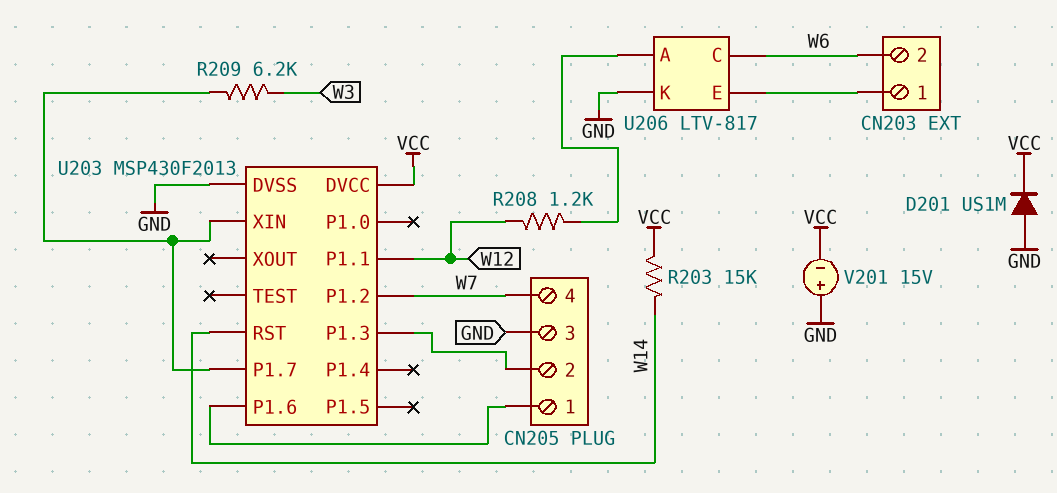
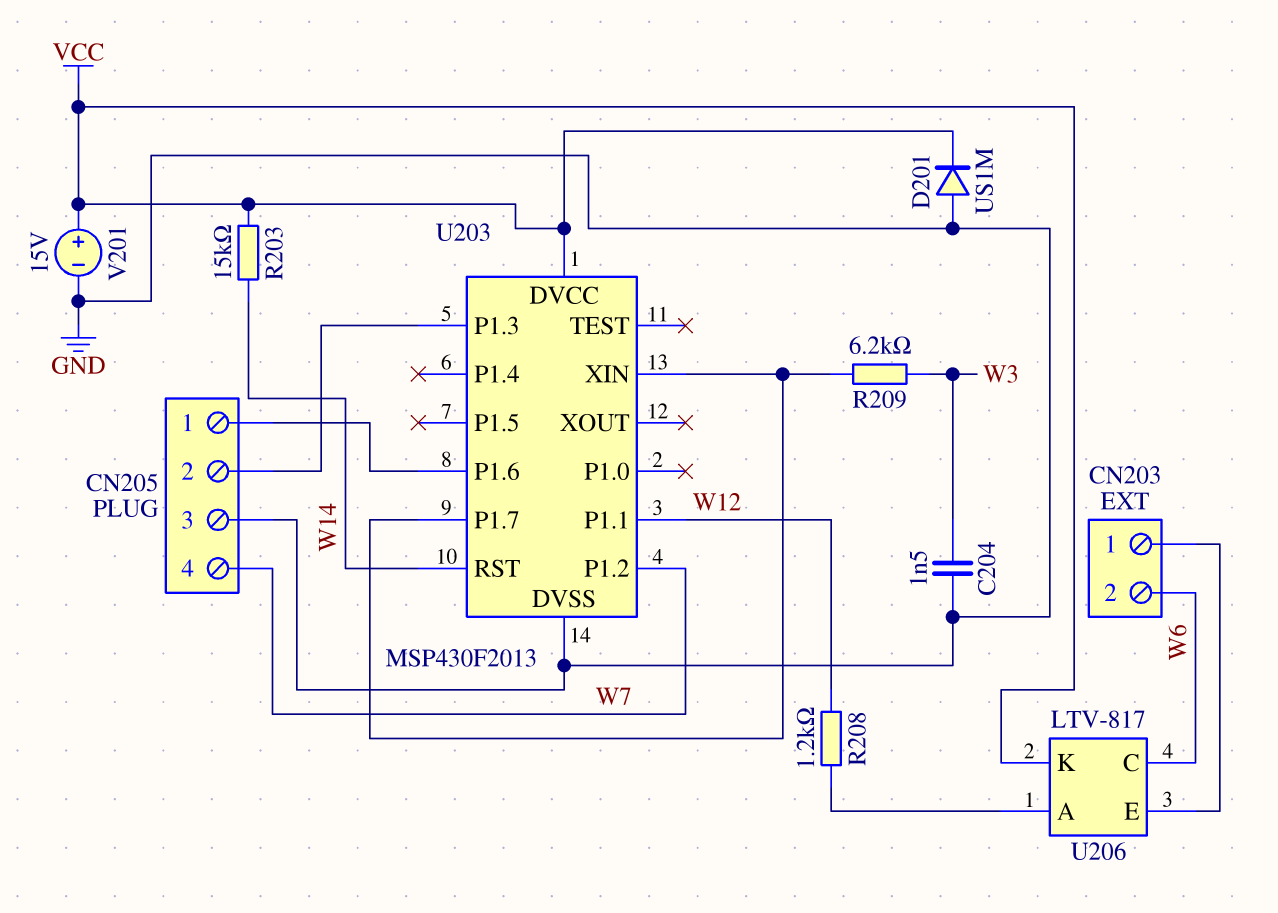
C204: none -> 1.5nF (GND, W3)
U206 pin K: GND -> VCC
V201: 15V (plus GND, minus VCC) -> 15V (plus VCC, minus GND)

